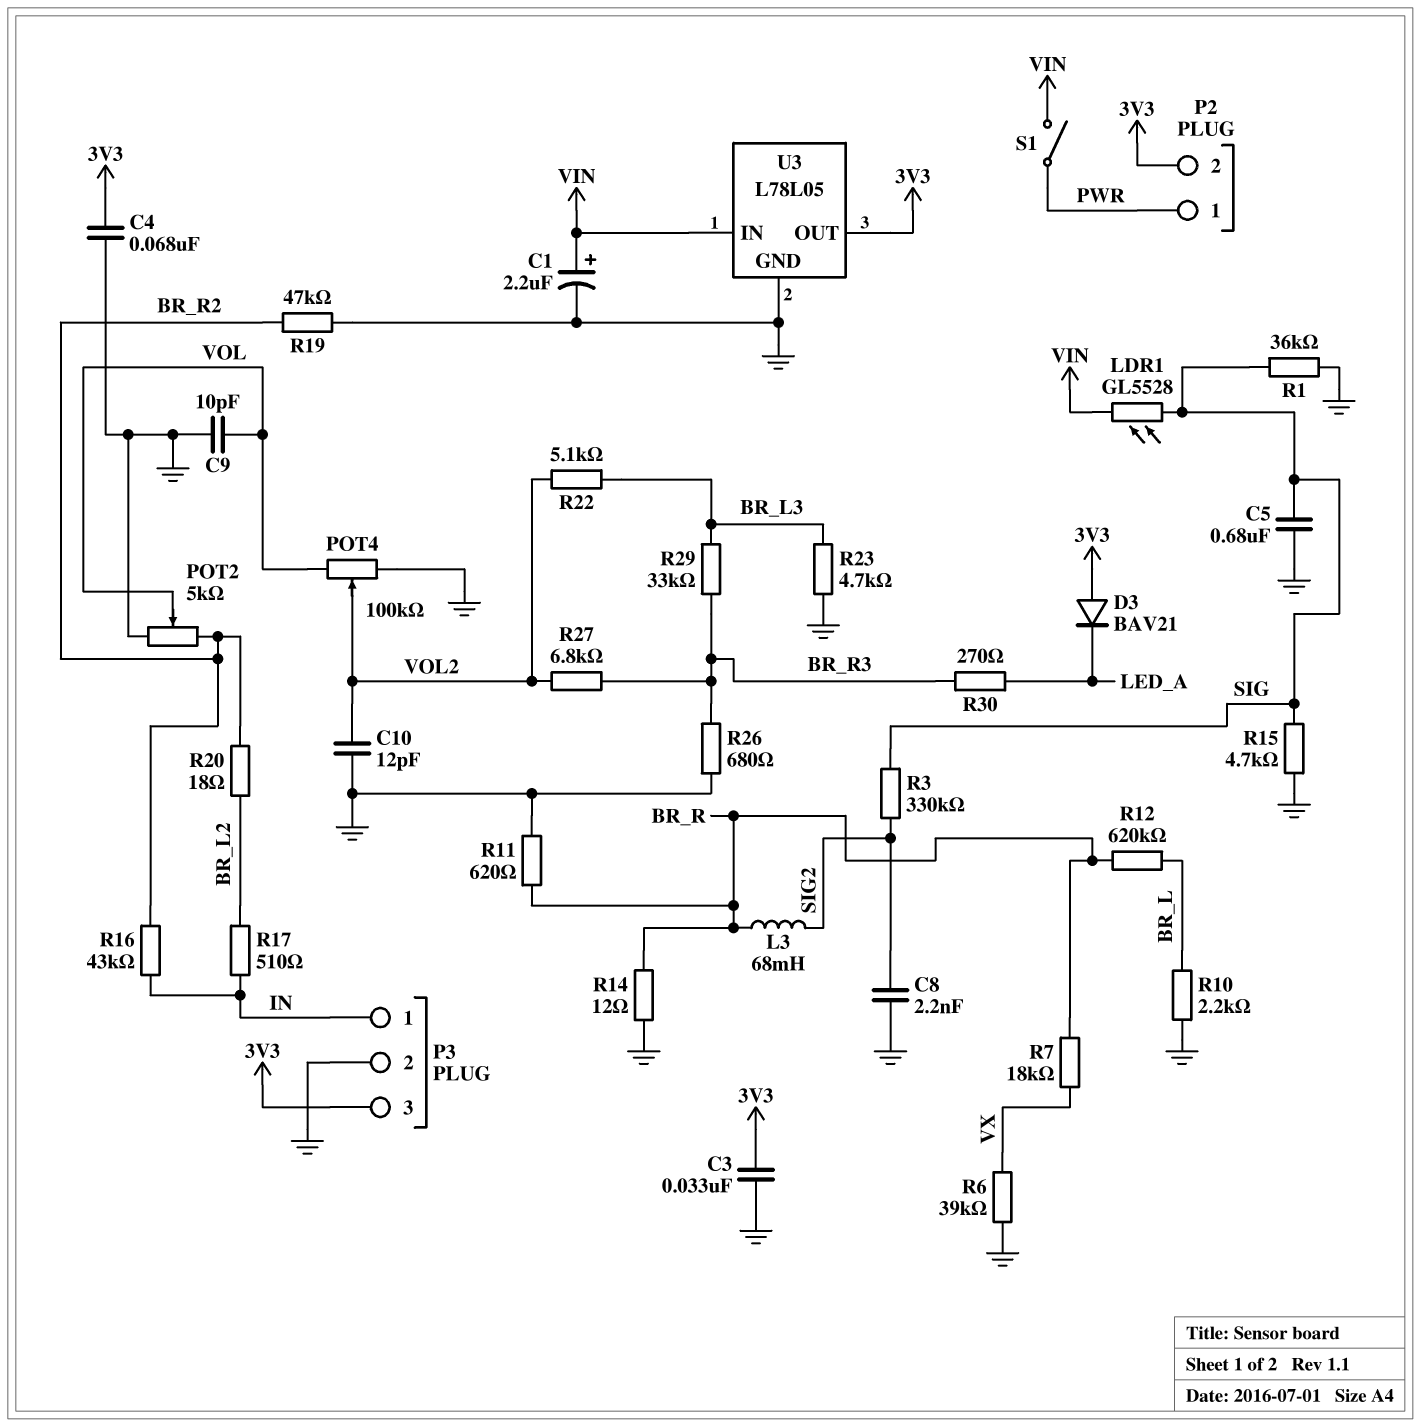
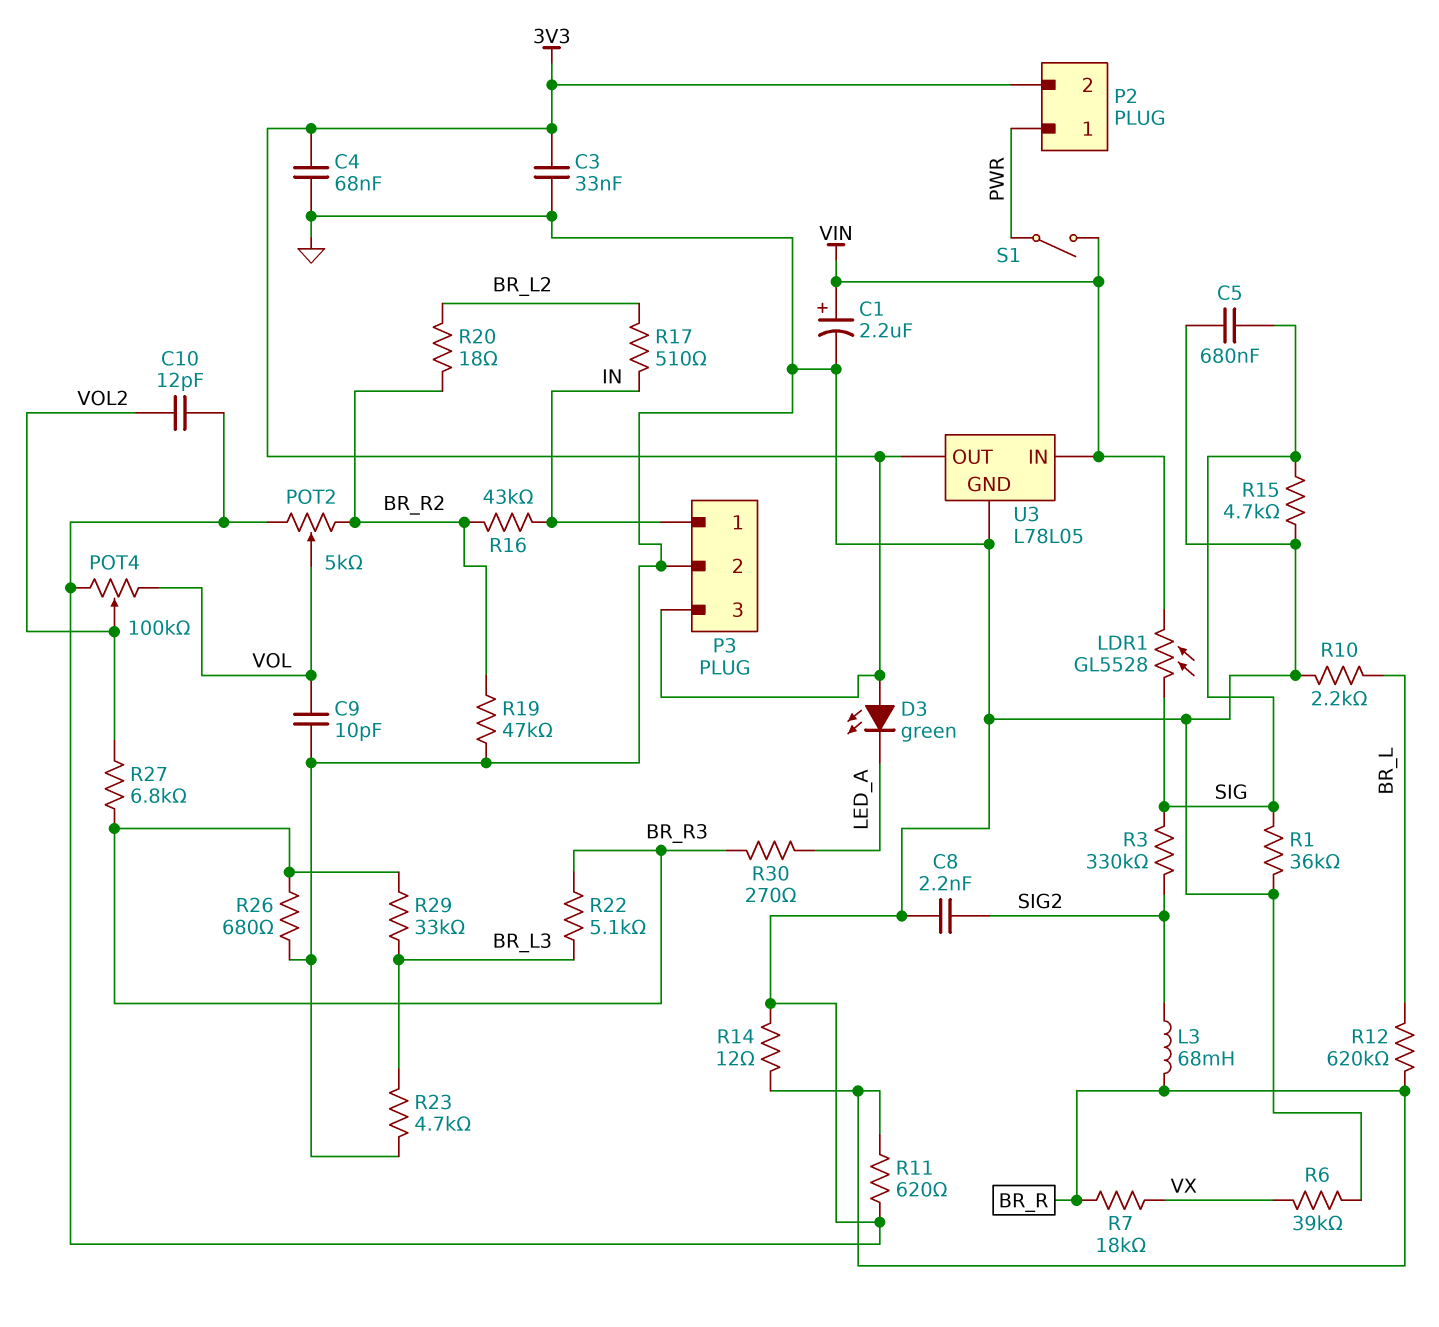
D3: diode BAV21 (A 3V3, K LED_A) -> LED green (A 3V3, K LED_A)
R22: 5.1k (BR_L3, VOL2) -> 5.1k (BR_L3, BR_R3)

